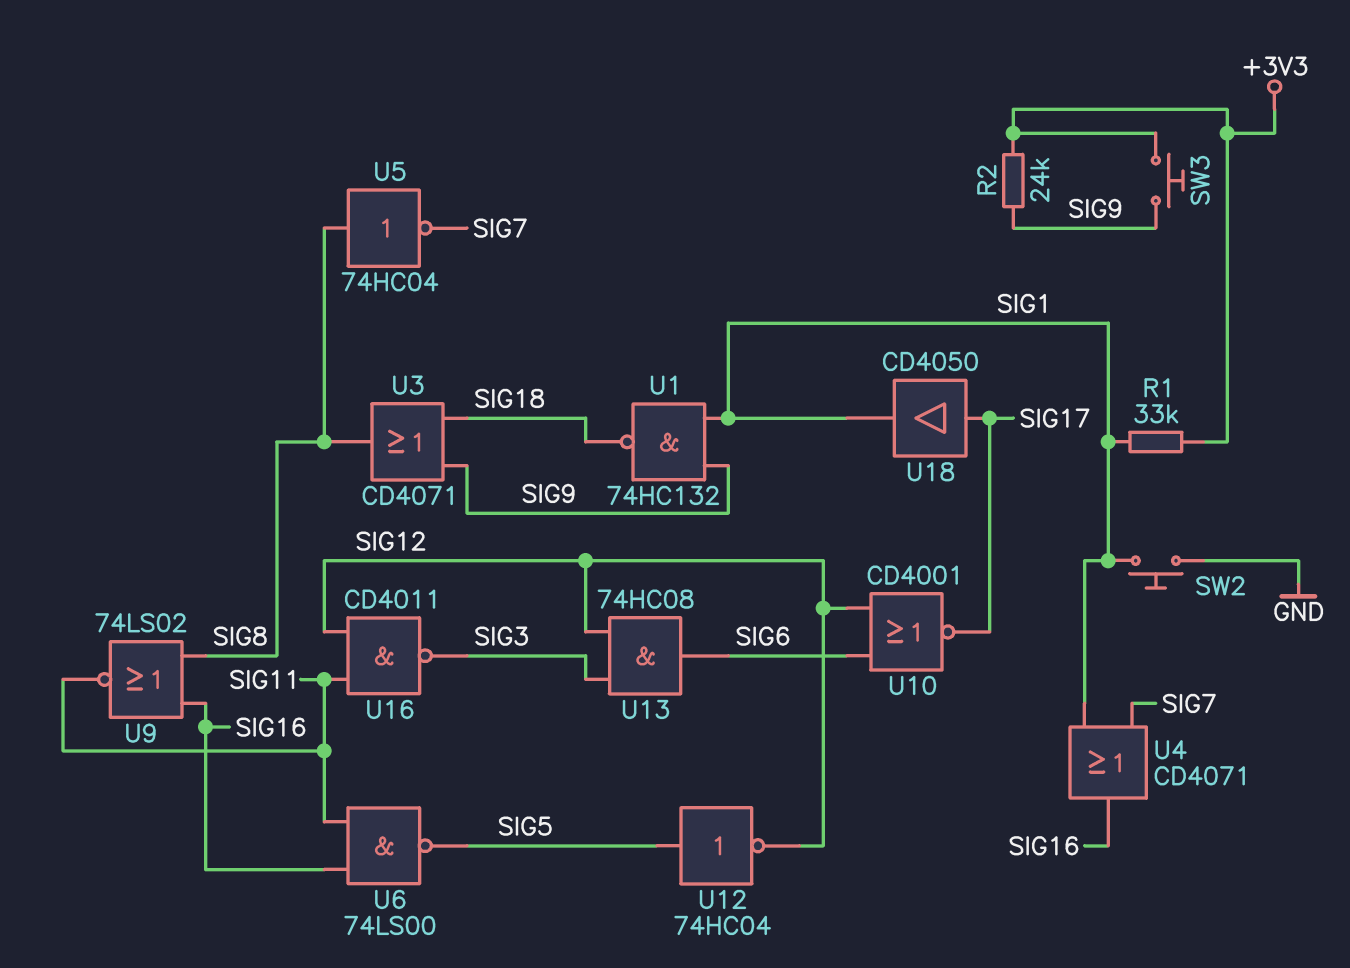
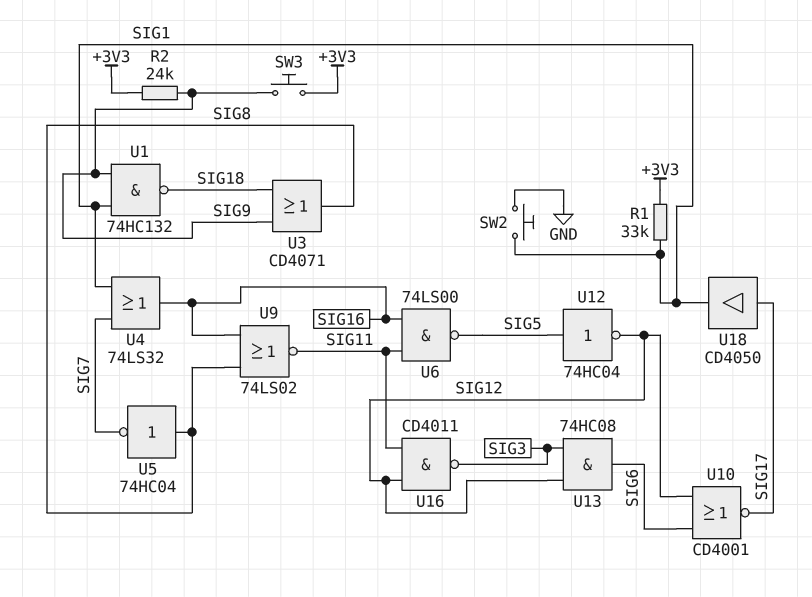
U4: OR CD4071 (in SIG1, in SIG7, out SIG16) -> OR 74LS32 (in SIG1, in SIG7, out SIG16)

